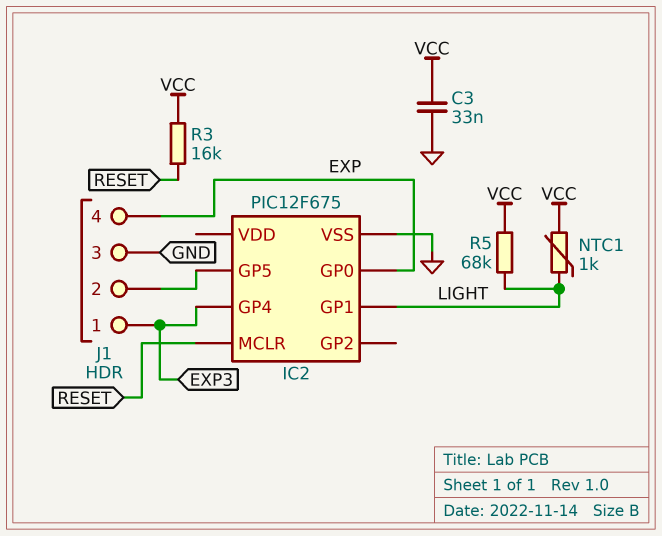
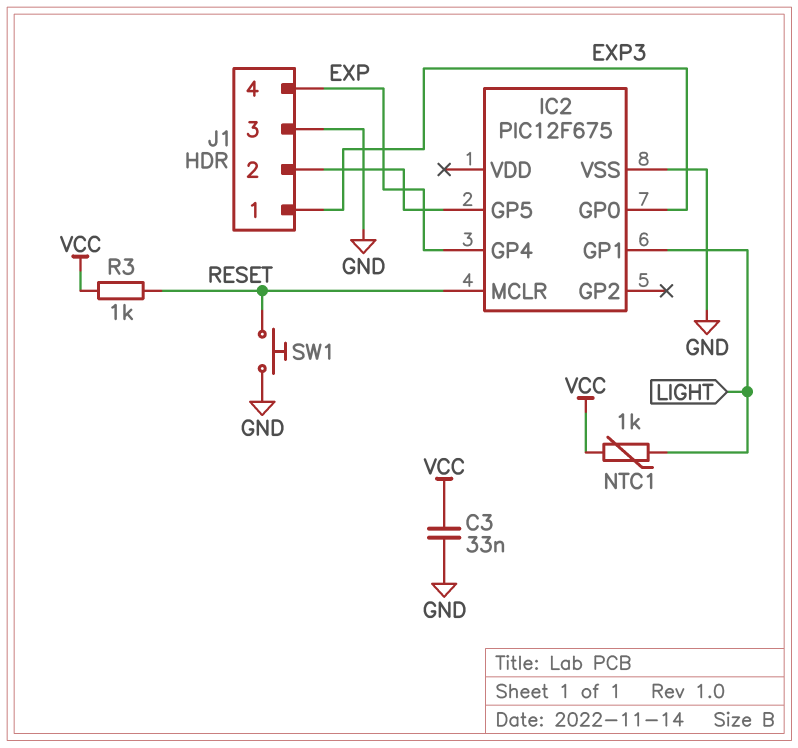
IC2 pin GP0: EXP -> EXP3
IC2 pin GP4: EXP3 -> EXP
R3: 16k (RESET, VCC) -> 1k (RESET, VCC)
R5: 68k (LIGHT, VCC) -> none
SW1: none -> button (GND, RESET)

